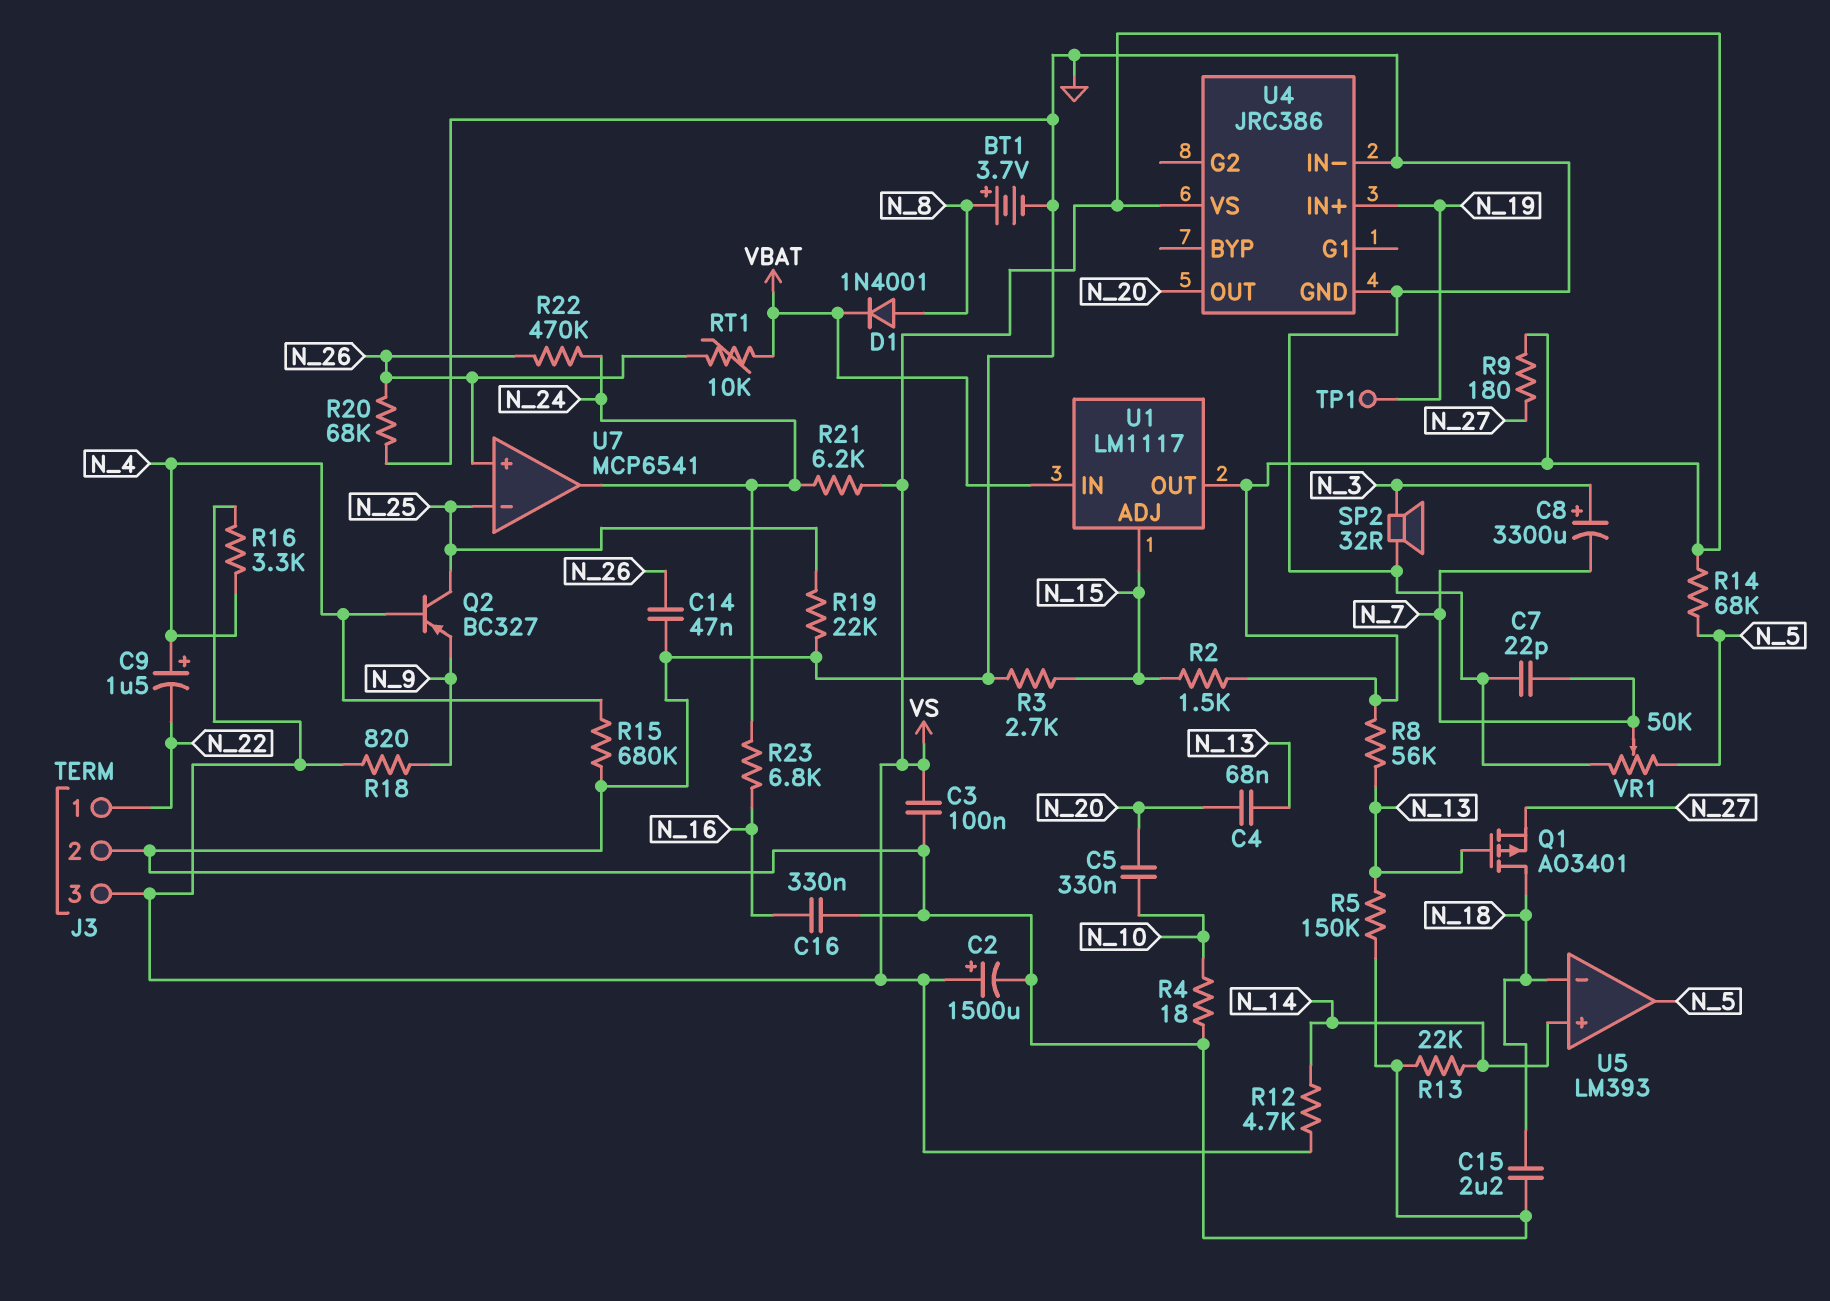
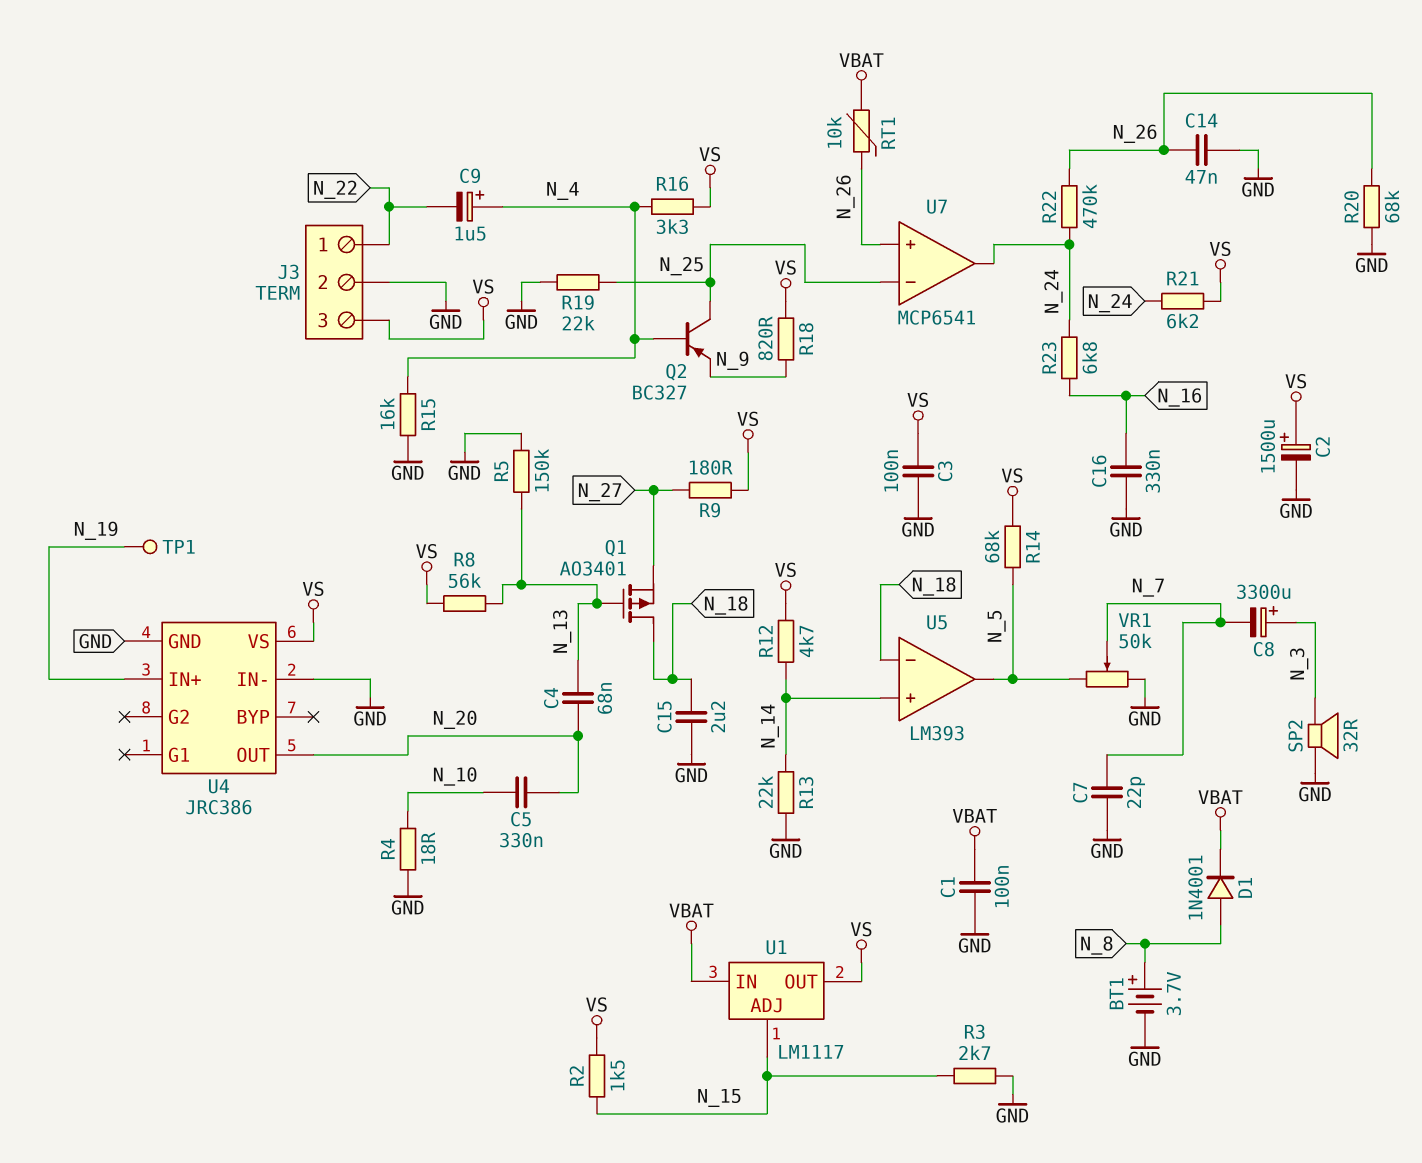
C1: none -> 100nF (GND, VBAT)
R15: 680k (GND, N_4) -> 16k (GND, N_4)

